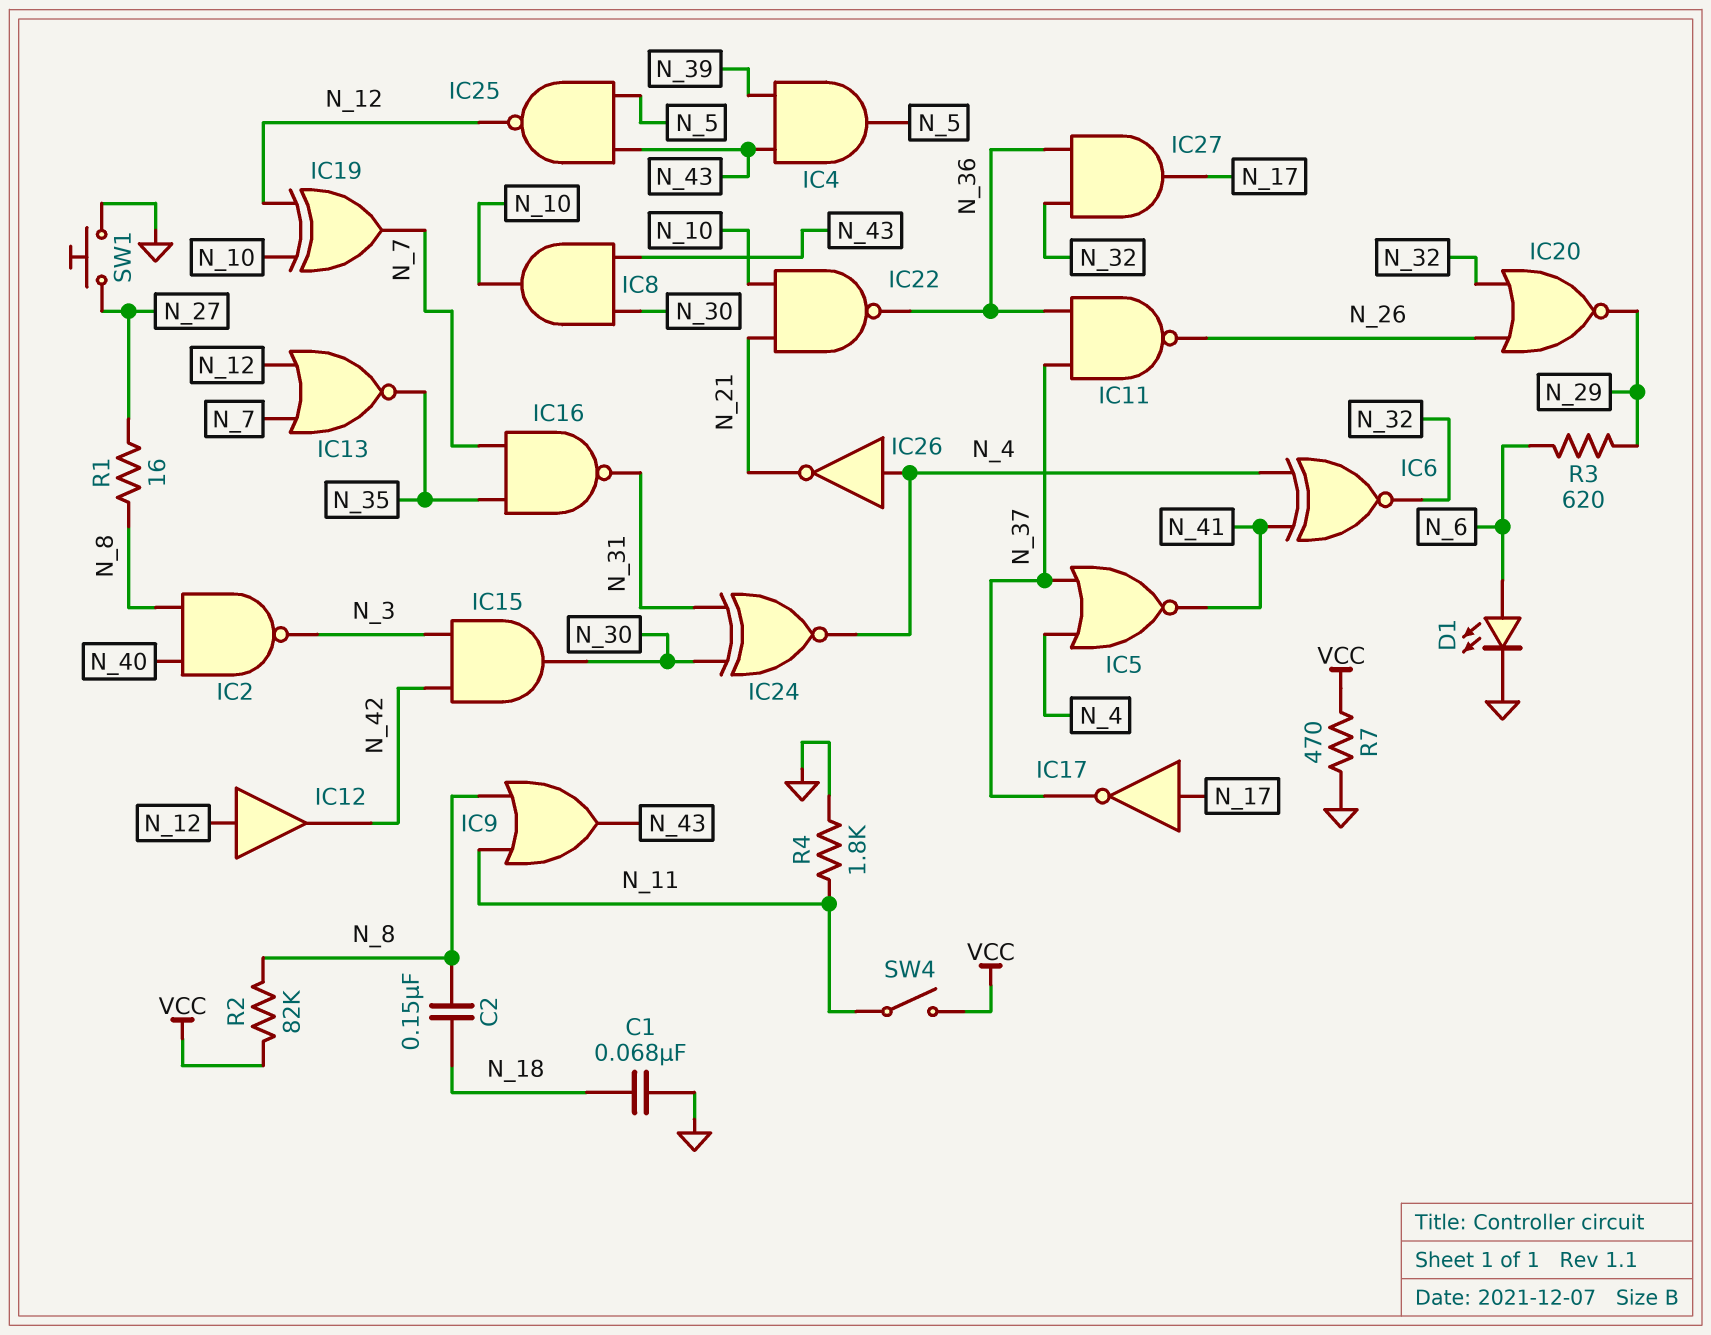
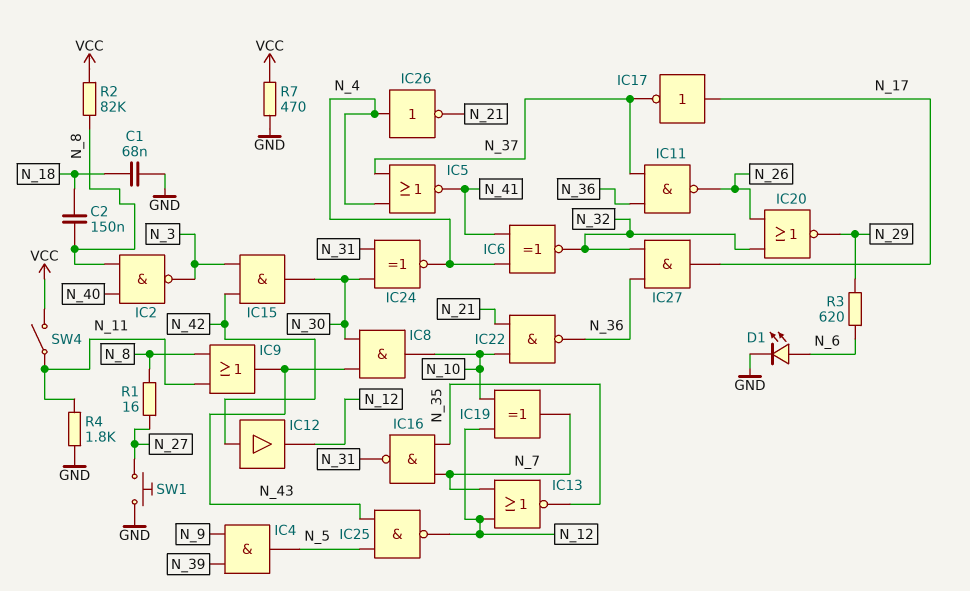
IC4: AND (in N_39, in N_43, out N_5) -> AND (in N_9, in N_39, out N_5)
IC12: buffer (in N_12, out N_42) -> buffer (in N_42, out N_12)

